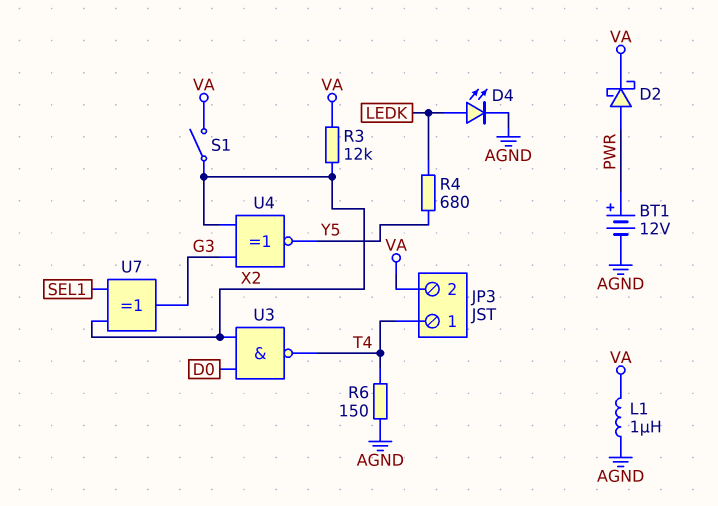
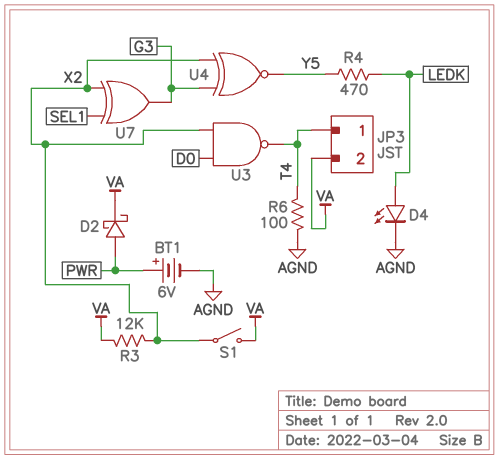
BT1: 12V (plus PWR, minus AGND) -> 6V (plus PWR, minus AGND)
L1: 1uH (AGND, VA) -> none
R4: 680 (LEDK, Y5) -> 470 (LEDK, Y5)
R6: 150 (AGND, T4) -> 100 (AGND, T4)

